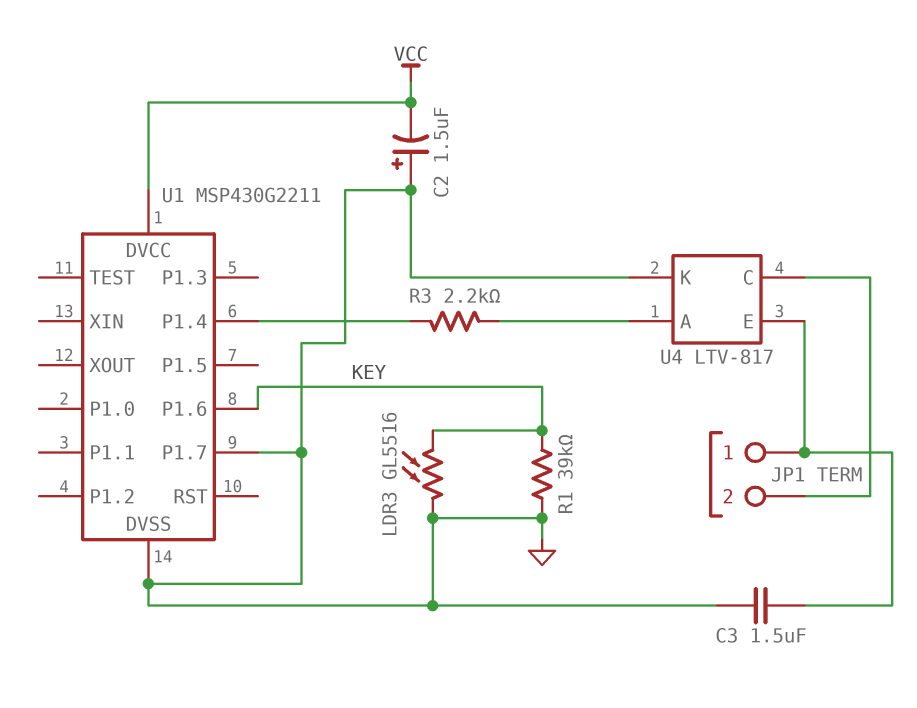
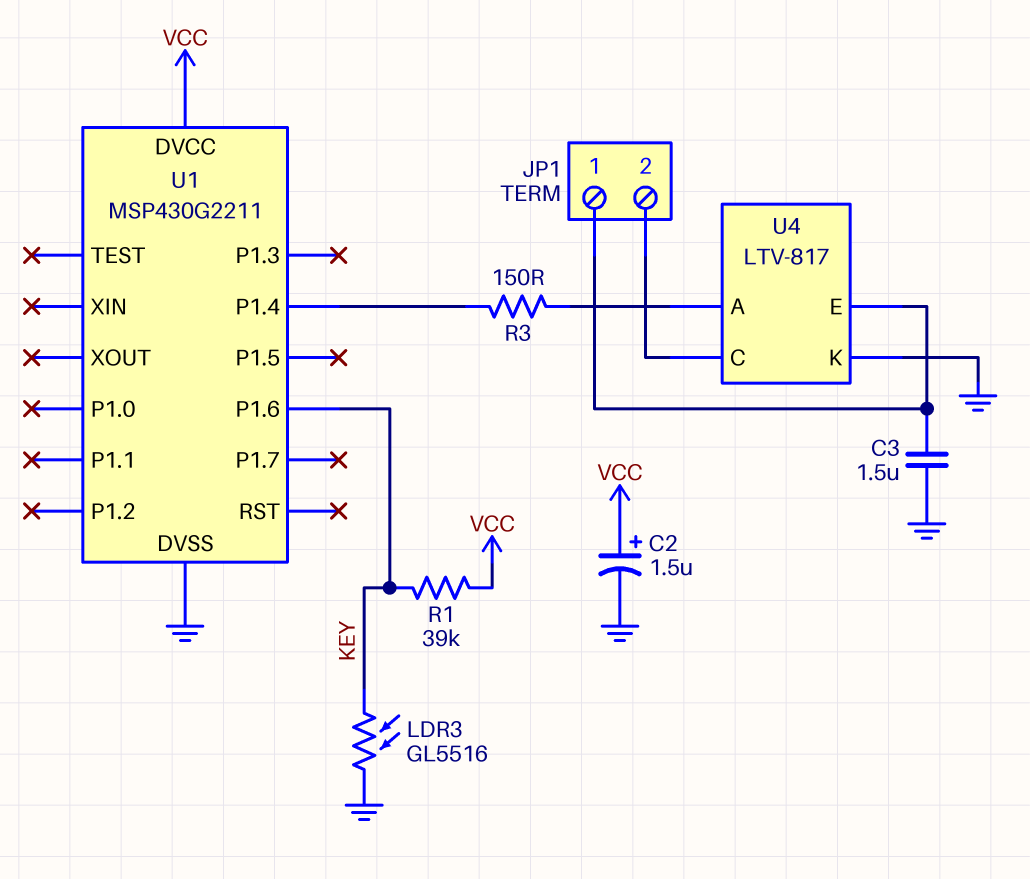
C2: 1.5uF (plus GND, minus VCC) -> 1.5uF (plus VCC, minus GND)
R1: 39k (GND, KEY) -> 39k (KEY, VCC)
R3: 2.2k (U1/P1.4, U4/A) -> 150 (U1/P1.4, U4/A)
U1 pin P1.7: GND -> none

